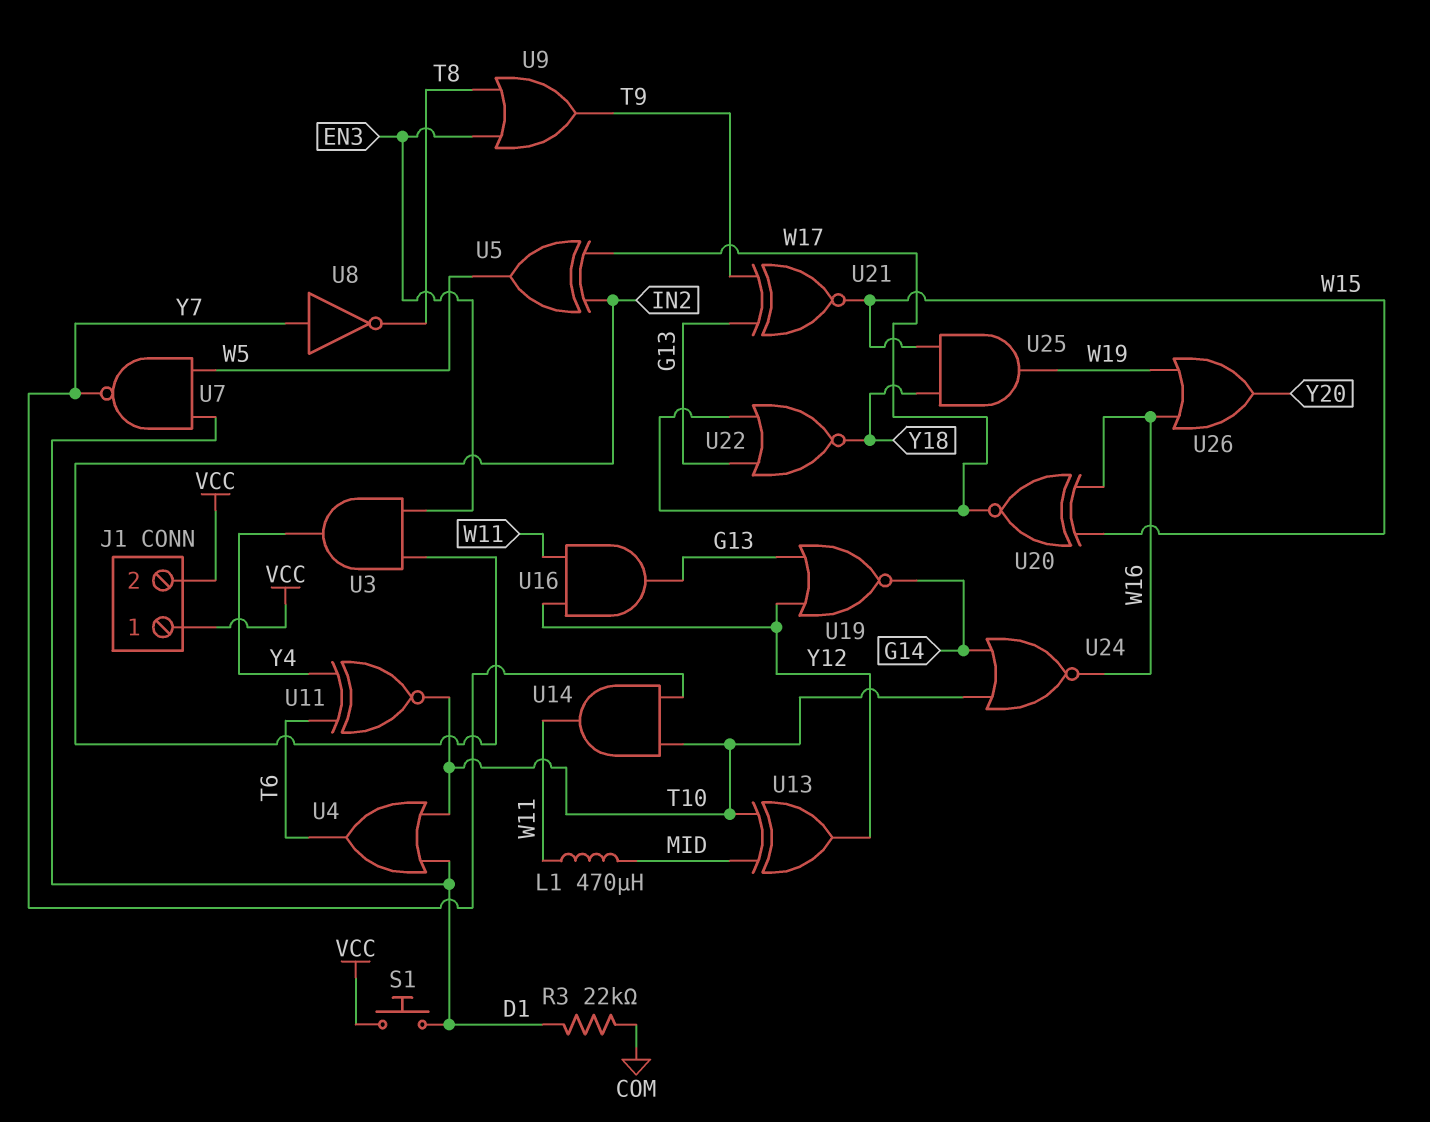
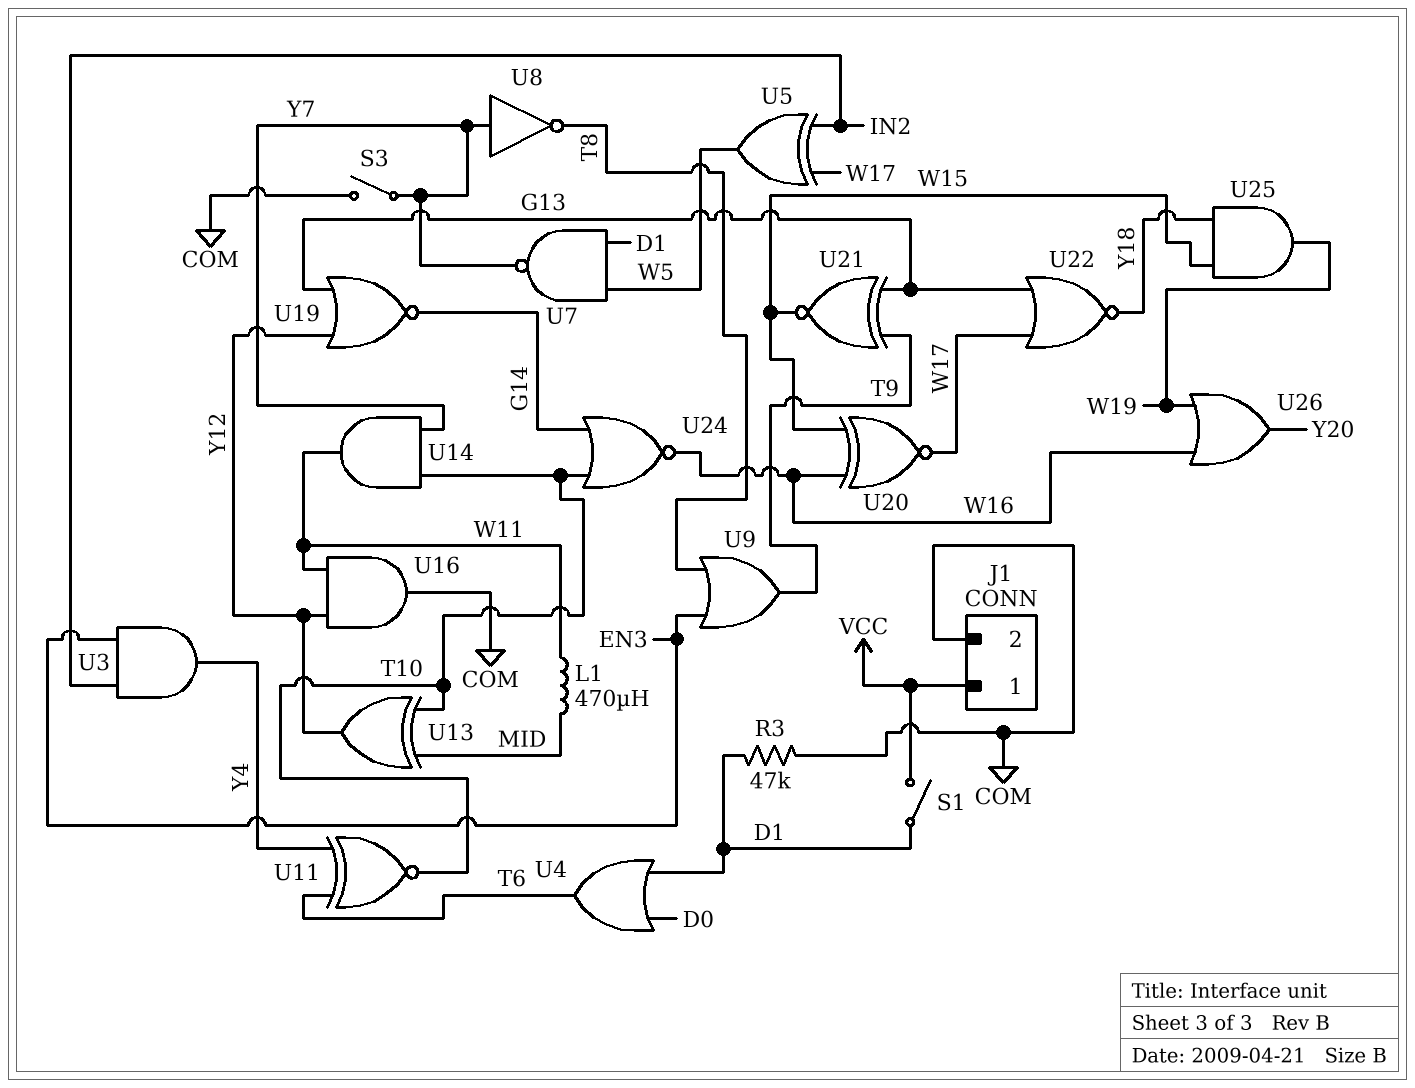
J1 pin 2: VCC -> COM
R3: 22k (COM, D1) -> 47k (COM, D1)
S1: button (D1, VCC) -> switch (D1, VCC)
S3: none -> switch (COM, Y7)
U4: OR (in D1, in T10, out T6) -> OR (in D0, in D1, out T6)
U16: AND (in W11, in Y12, out G13) -> AND (in W11, in Y12, out COM)

